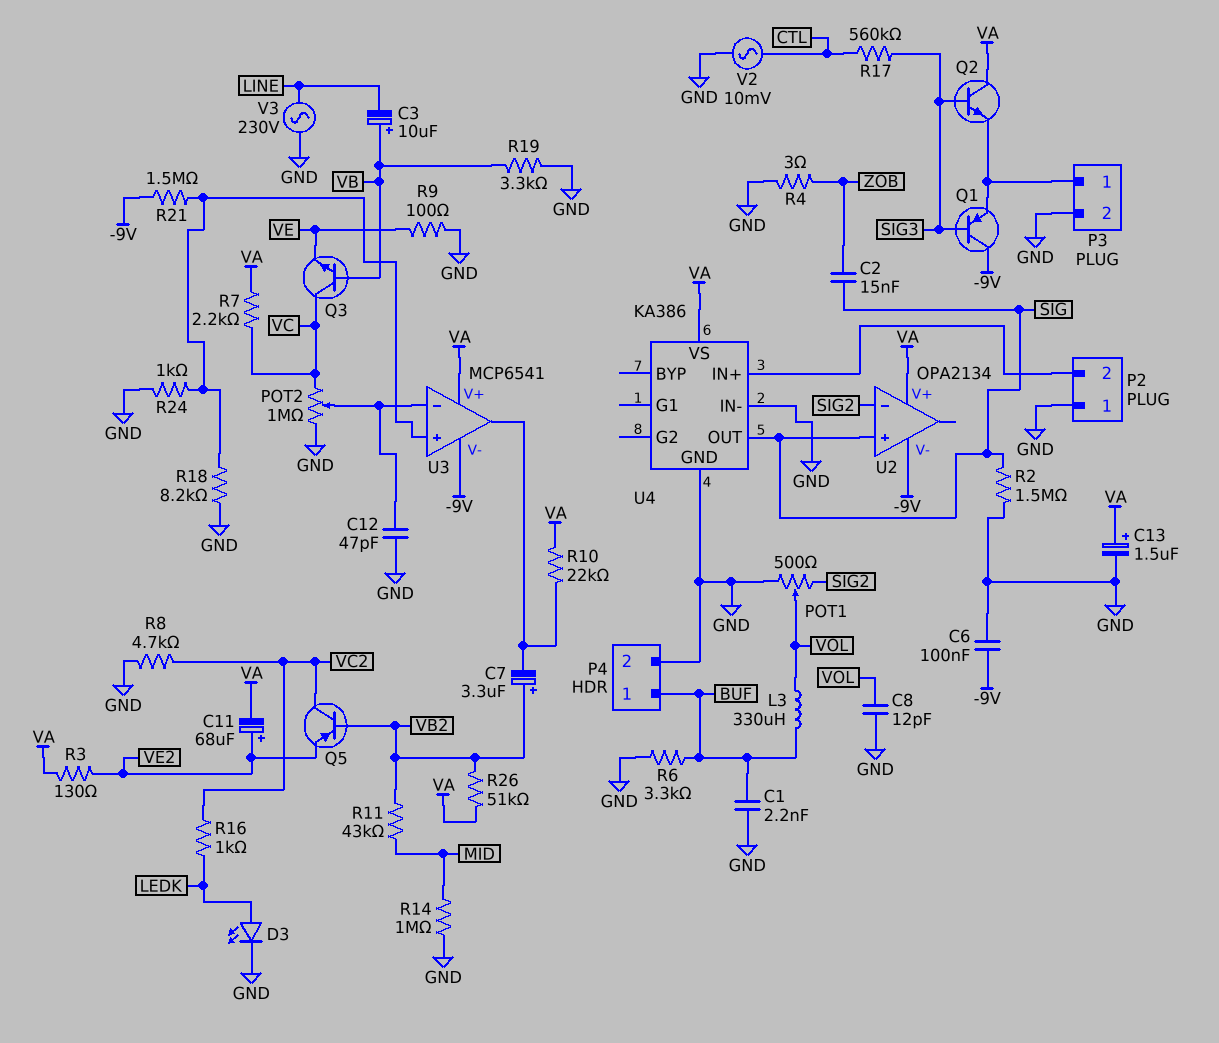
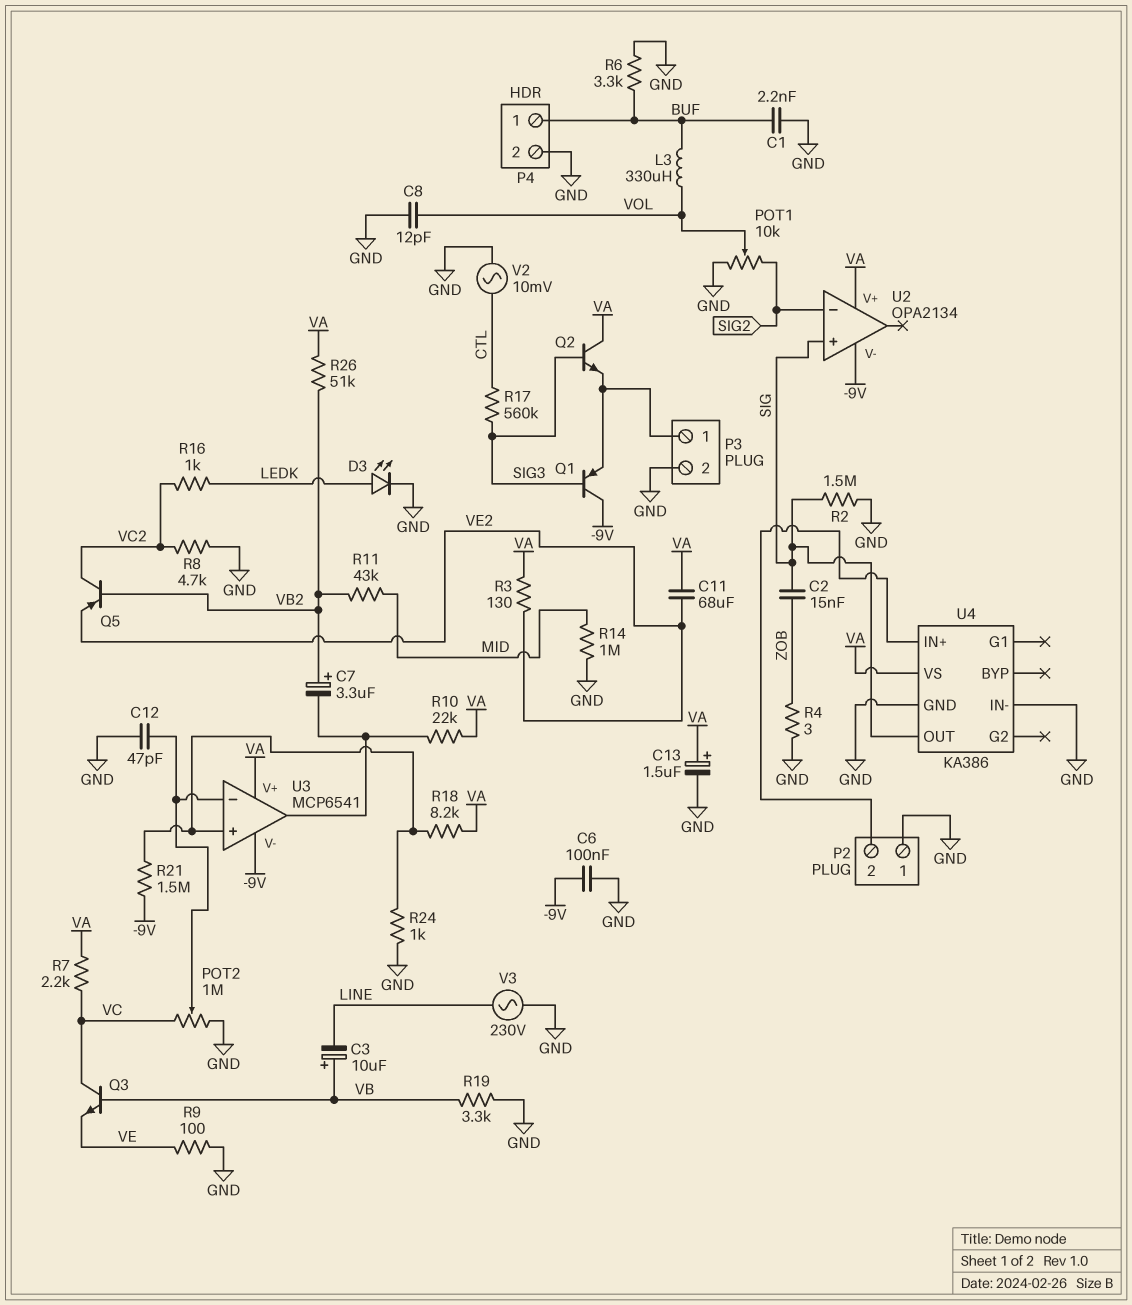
C11: 68uF (plus VE2, minus VA) -> 68uF (VA, VE2)
POT1: 500 (GND, SIG2, wiper VOL) -> 10k (GND, SIG2, wiper VOL)
R18: 8.2k (GND, U3/in+) -> 8.2k (U3/in+, VA)

